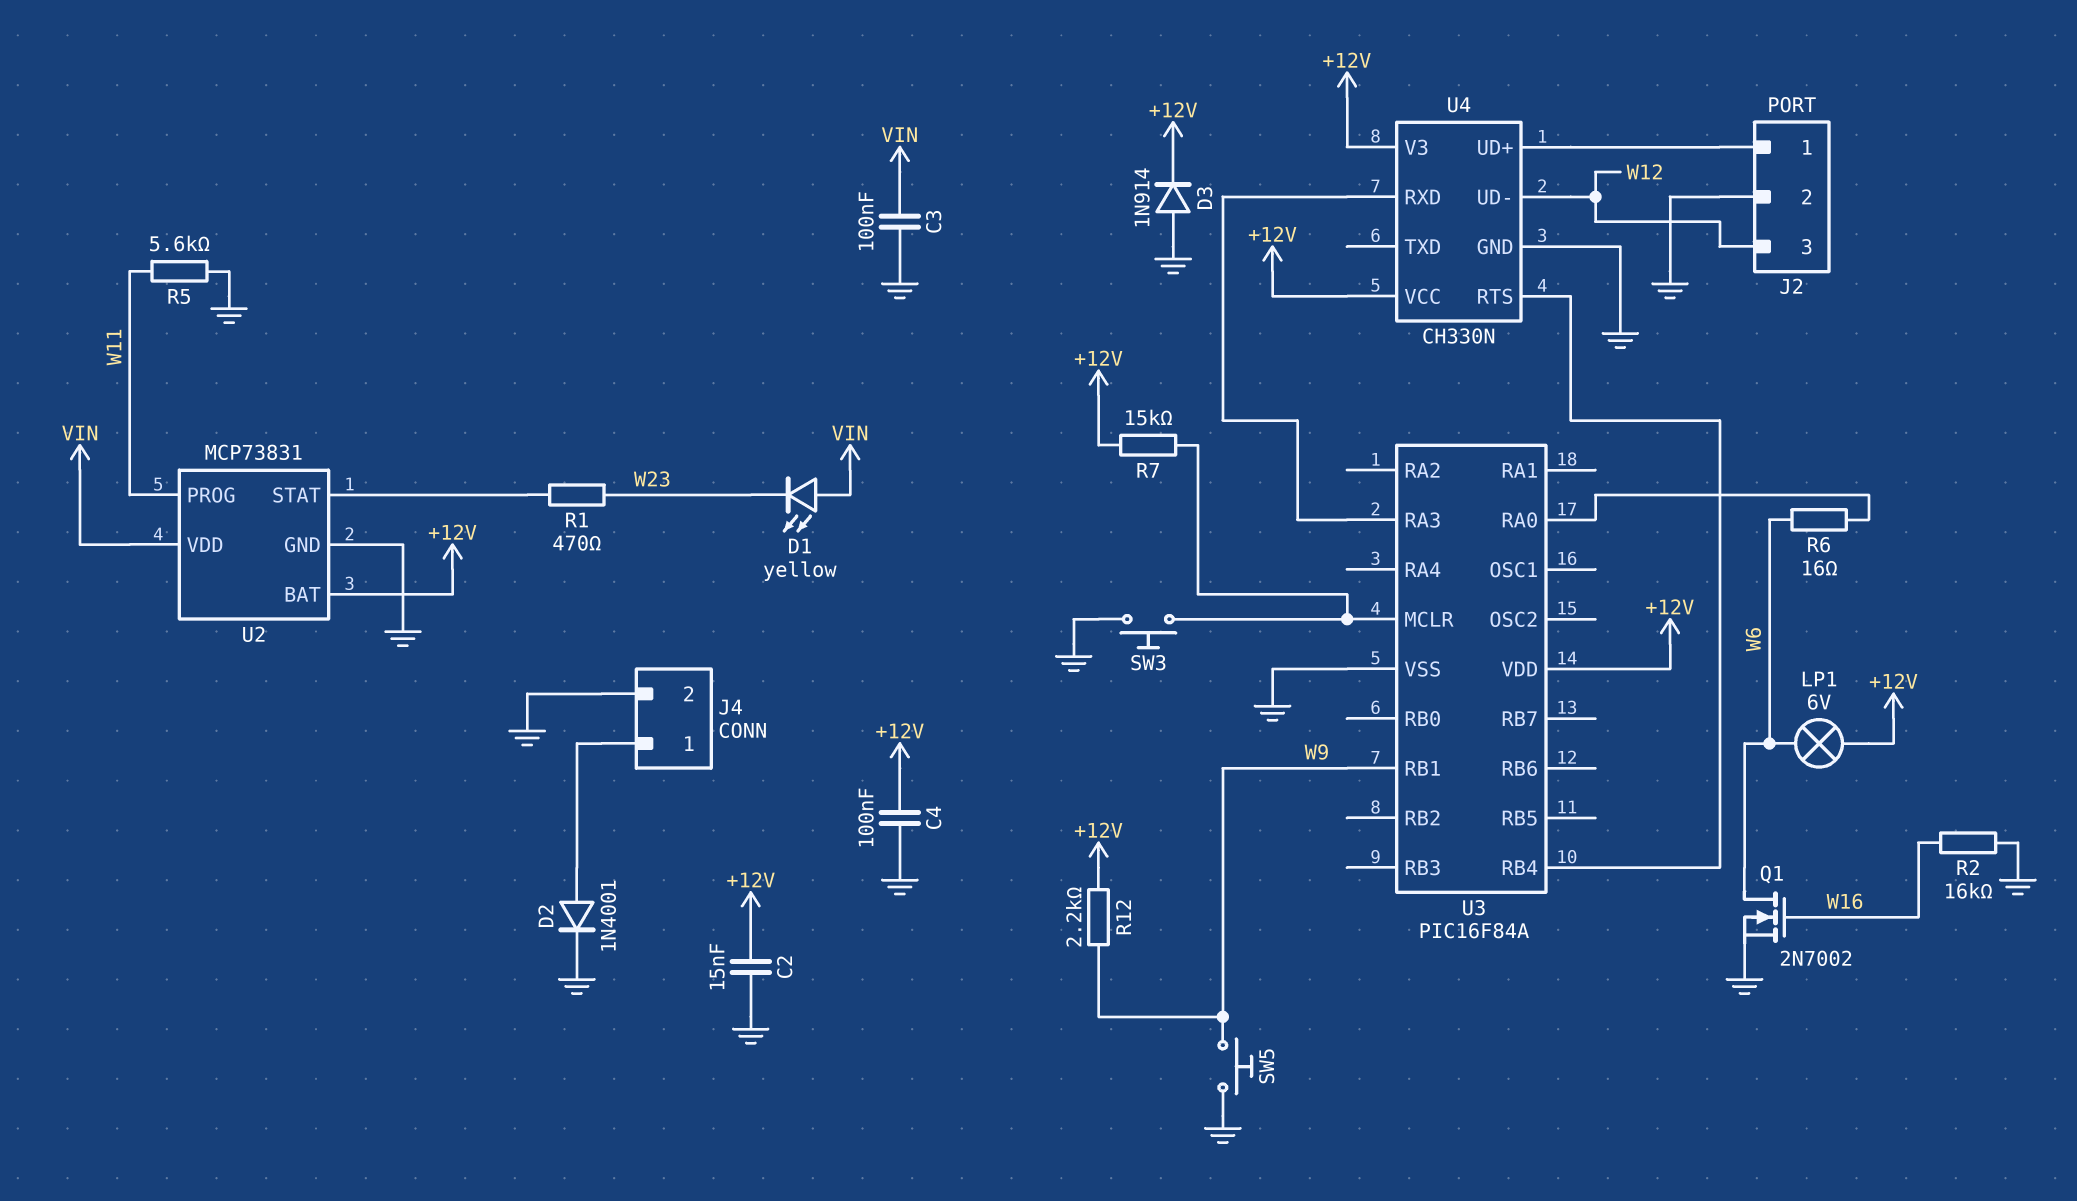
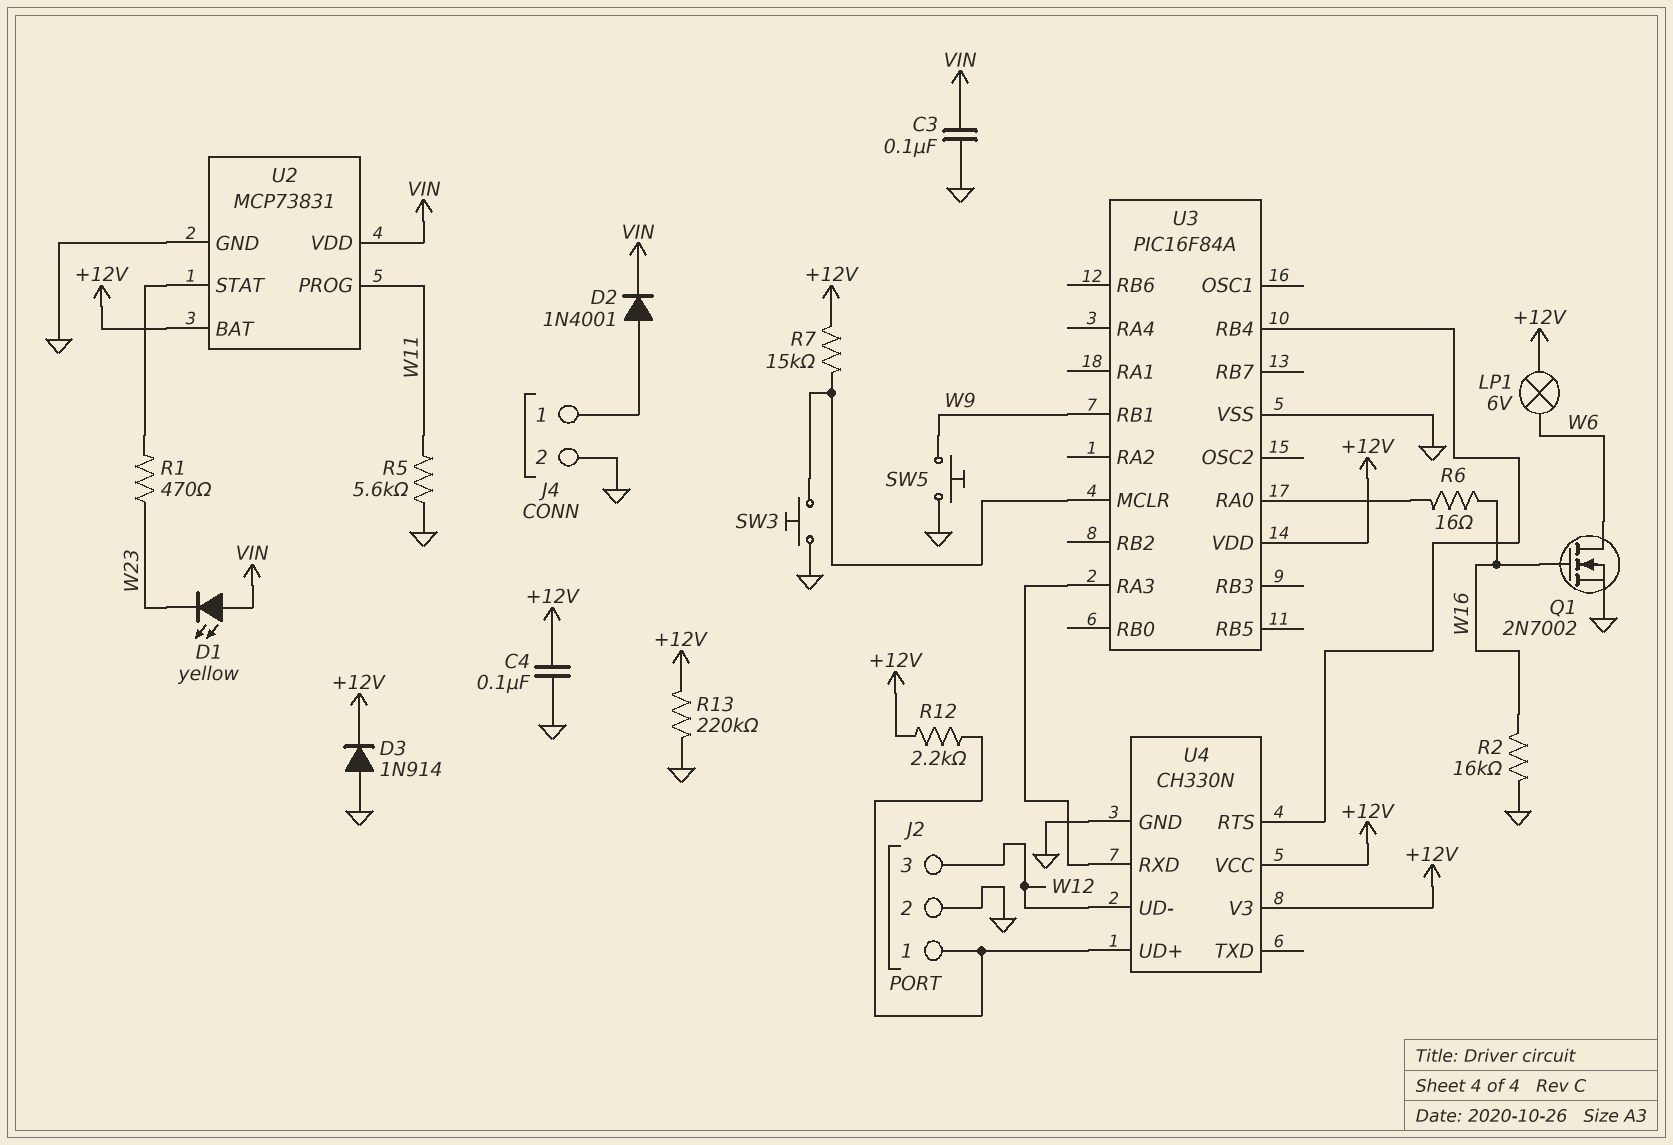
C2: 15nF (+12V, GND) -> none
D2: diode 1N4001 (A J4/1, K GND) -> diode 1N4001 (A J4/1, K VIN)
R6: 16 (U3/RA0, W6) -> 16 (U3/RA0, W16)
R12: 2.2k (+12V, W9) -> 2.2k (+12V, J2/1)
R13: none -> 220k (+12V, GND)

